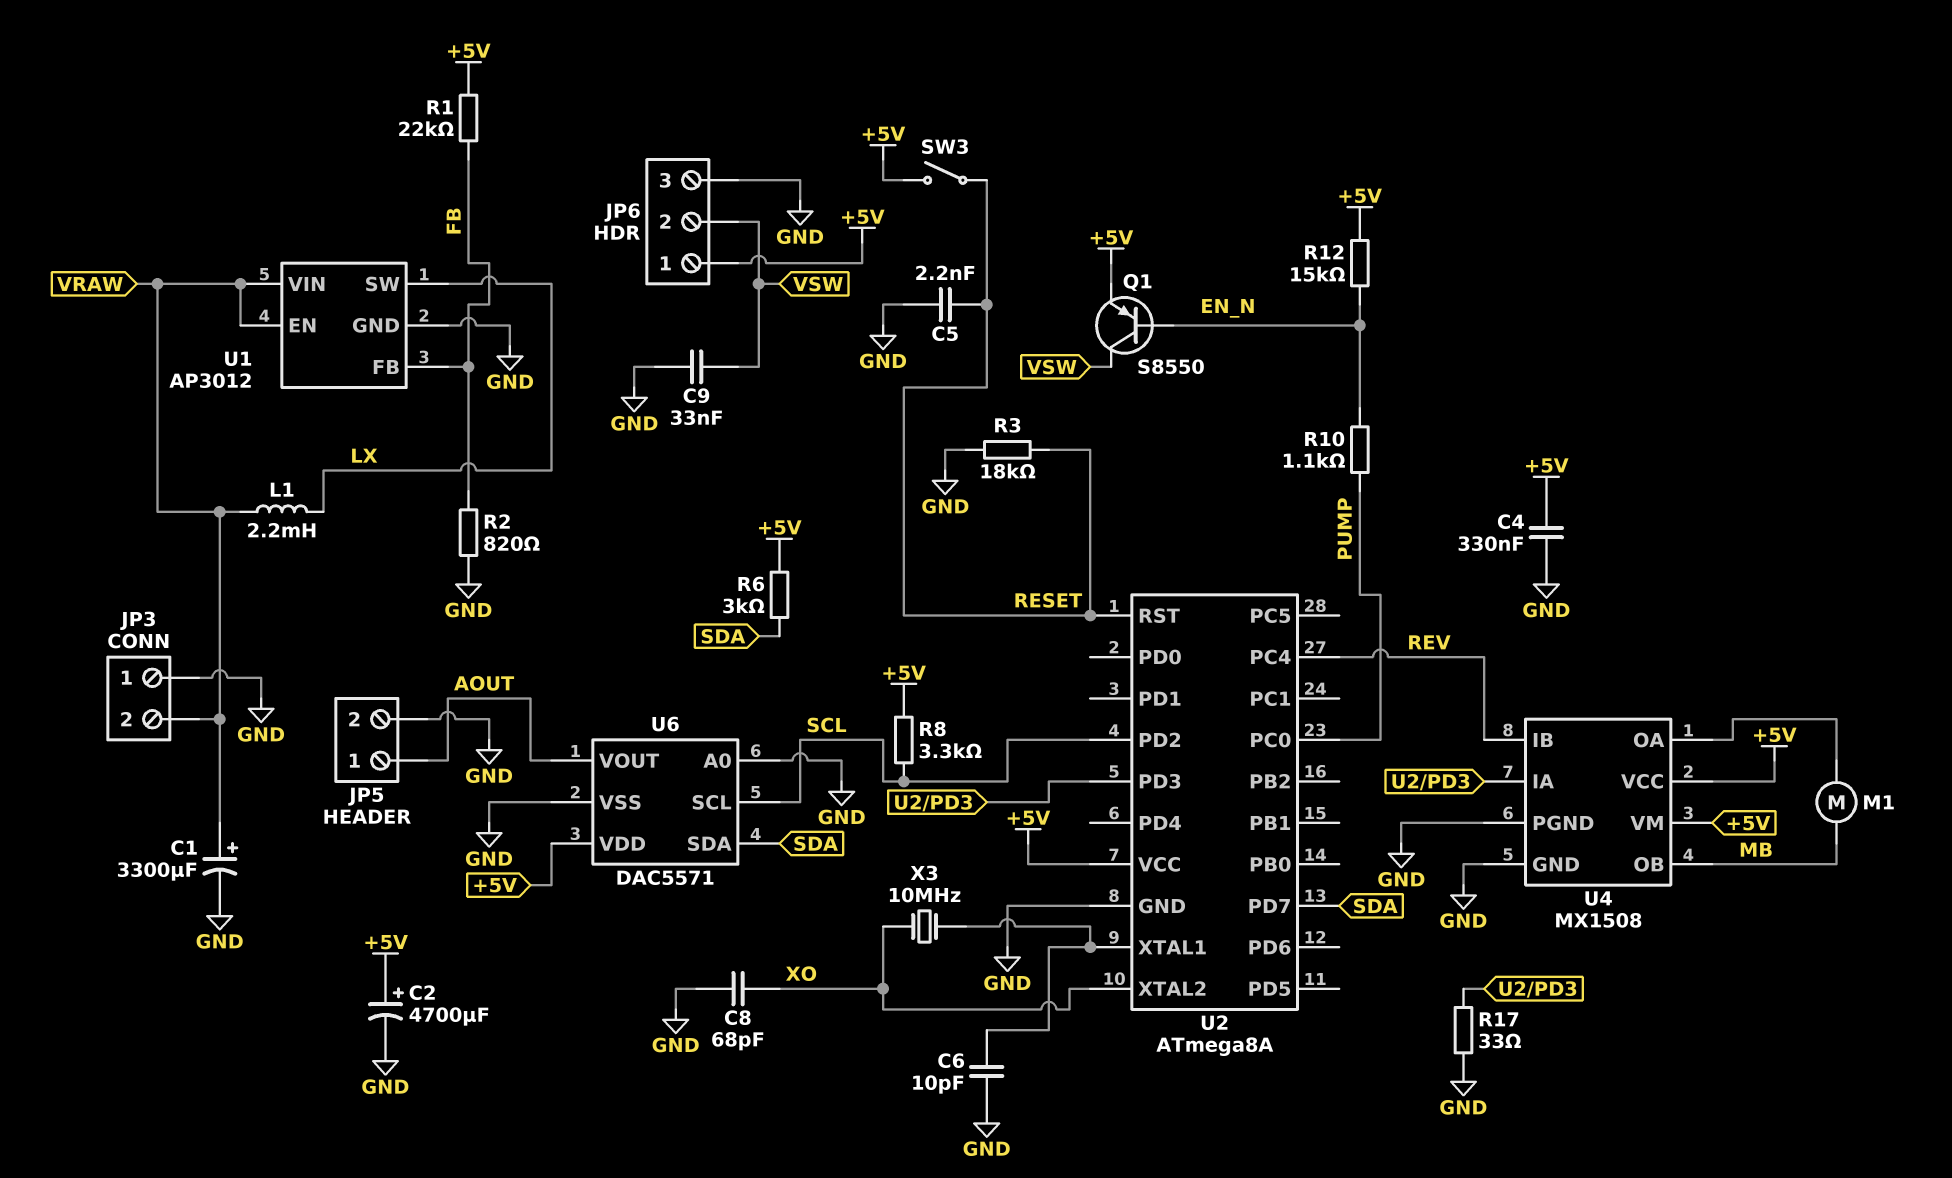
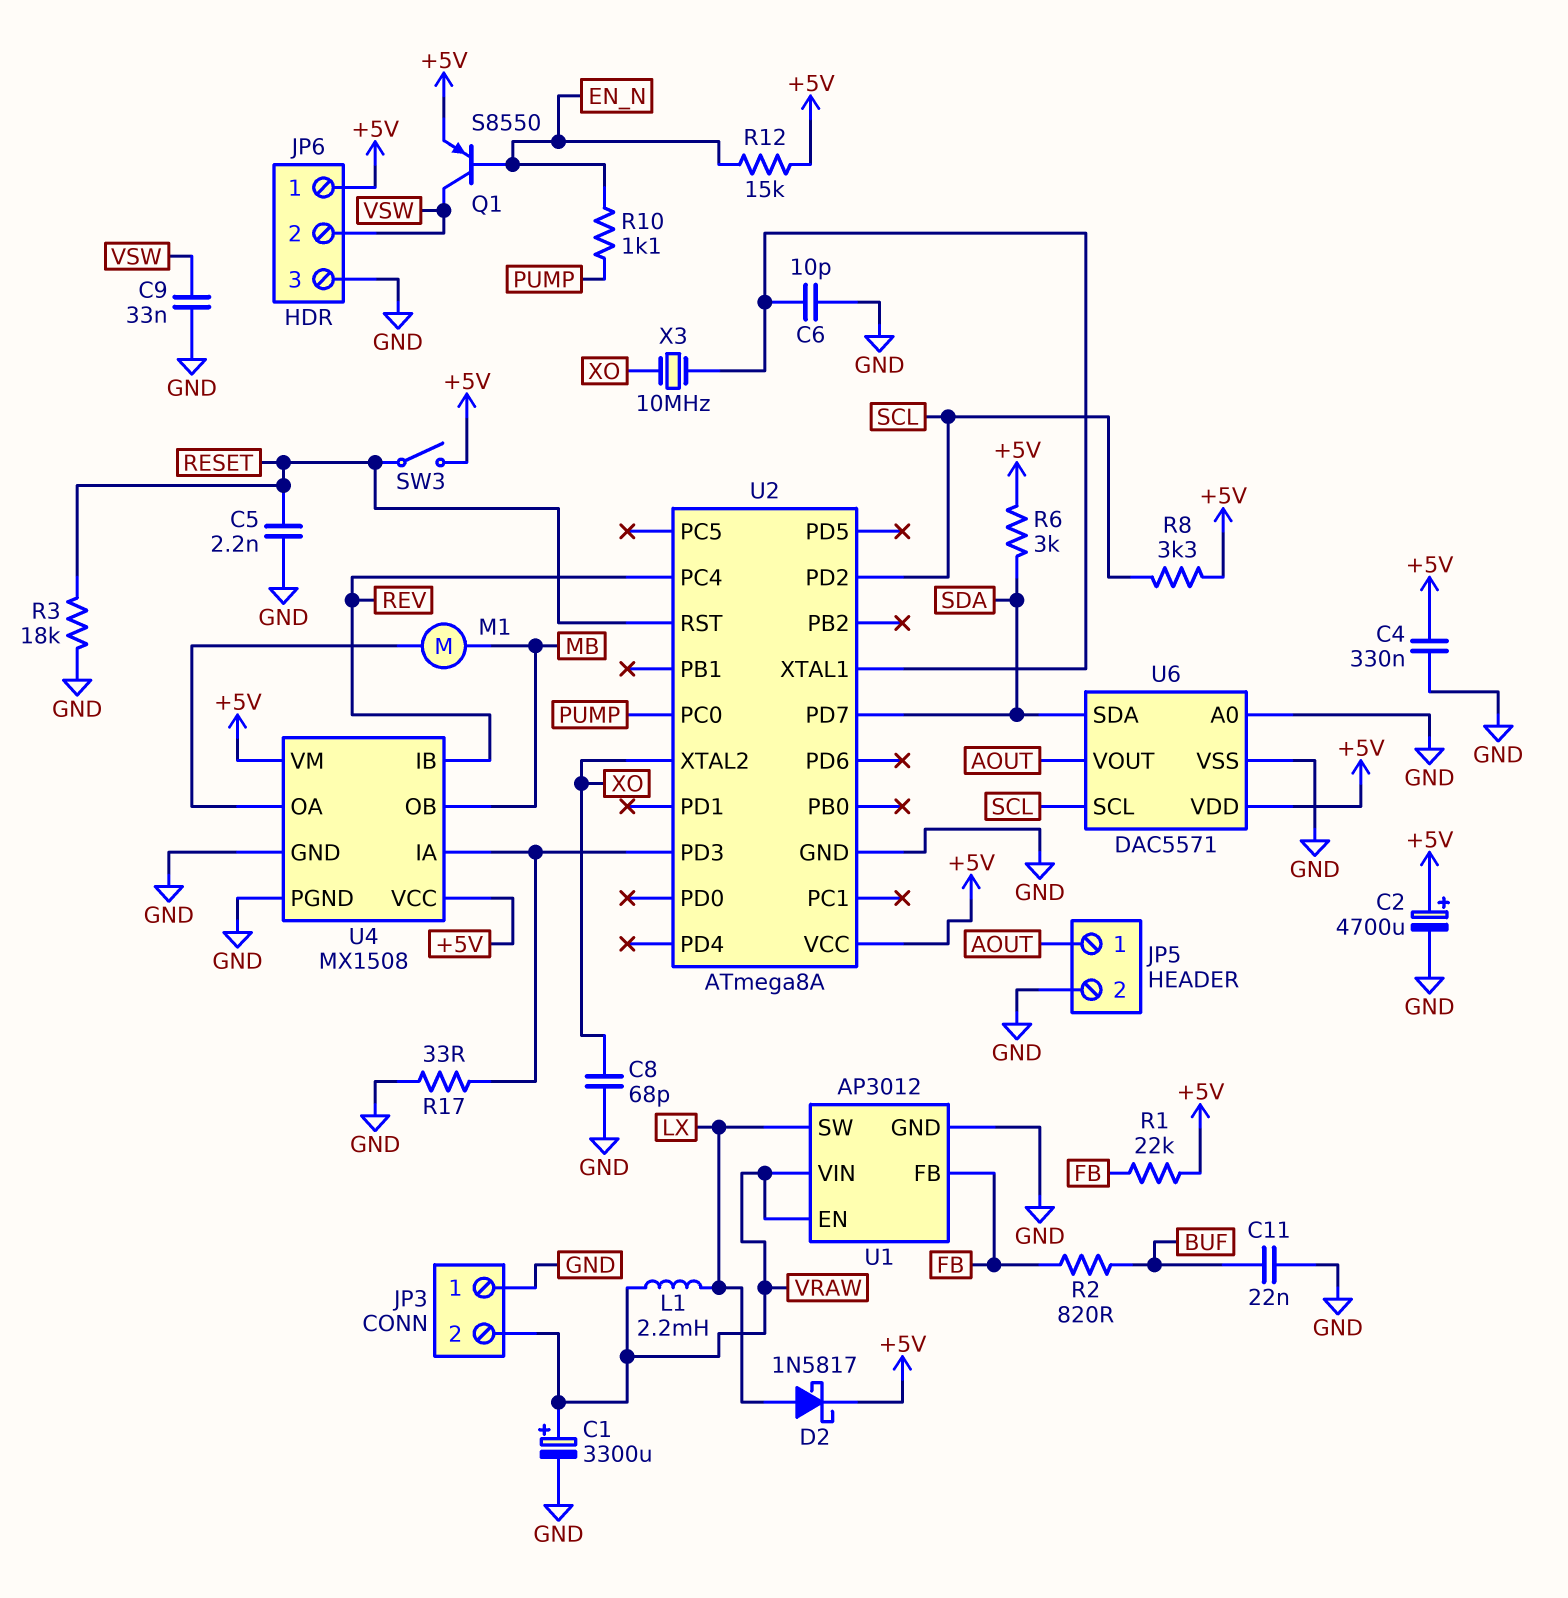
C11: none -> 22nF (BUF, GND)
D2: none -> schottky 1N5817 (A LX, K +5V)
R2: 820 (FB, GND) -> 820 (BUF, FB)

